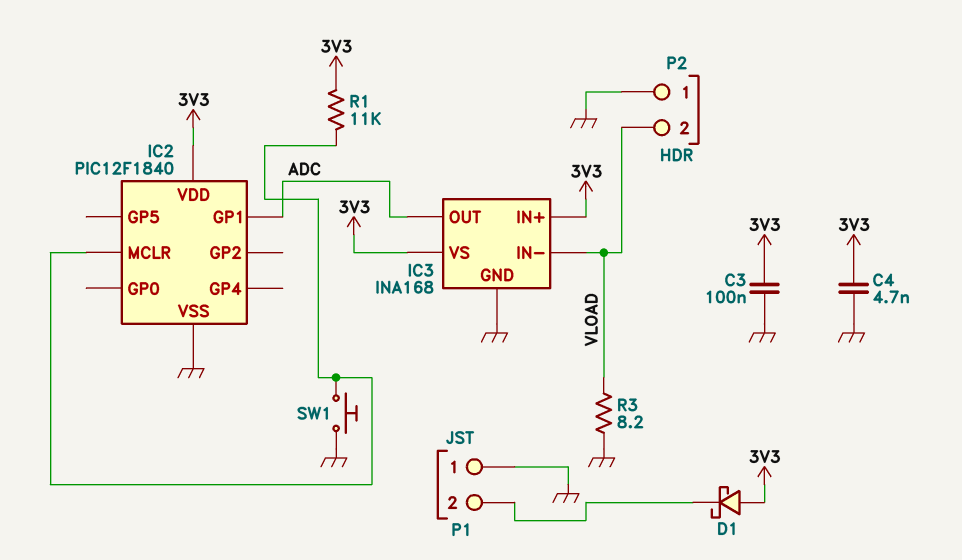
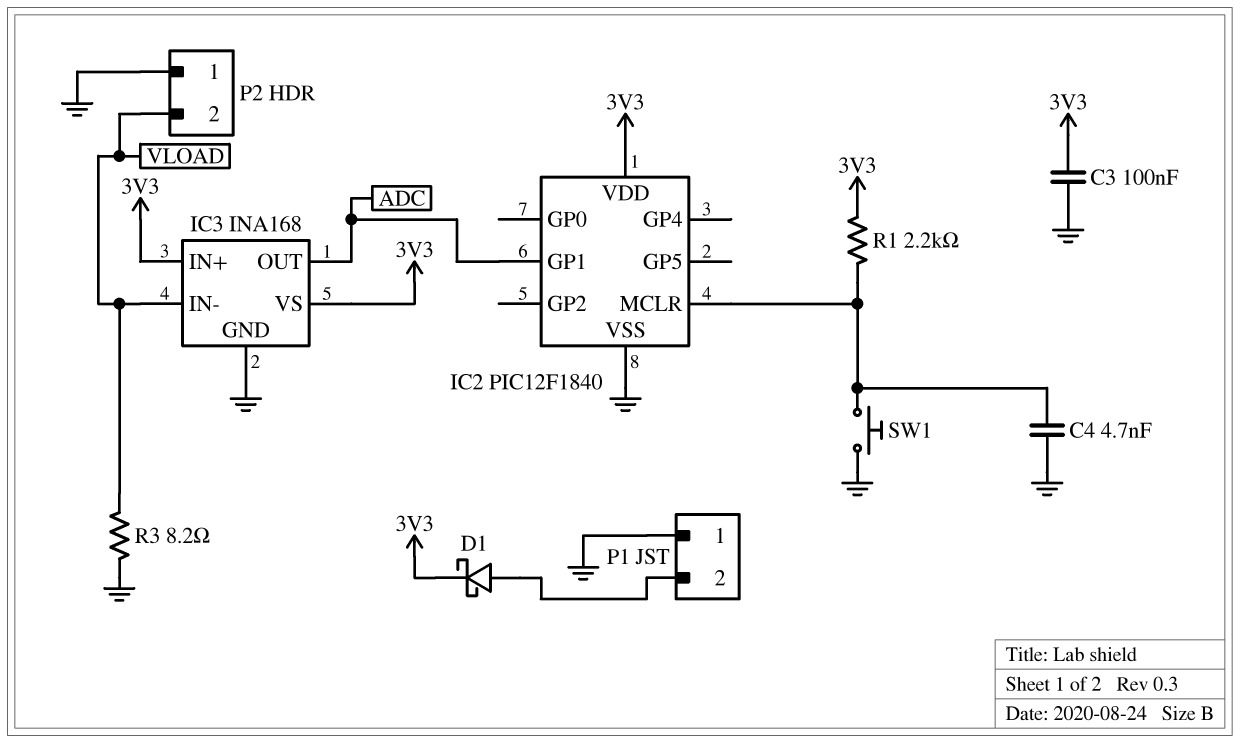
C4: 4.7nF (3V3, GND) -> 4.7nF (GND, IC2/MCLR)
D1: schottky (A 3V3, K P1/2) -> schottky (A P1/2, K 3V3)
R1: 11k (3V3, IC2/MCLR) -> 2.2k (3V3, IC2/MCLR)

